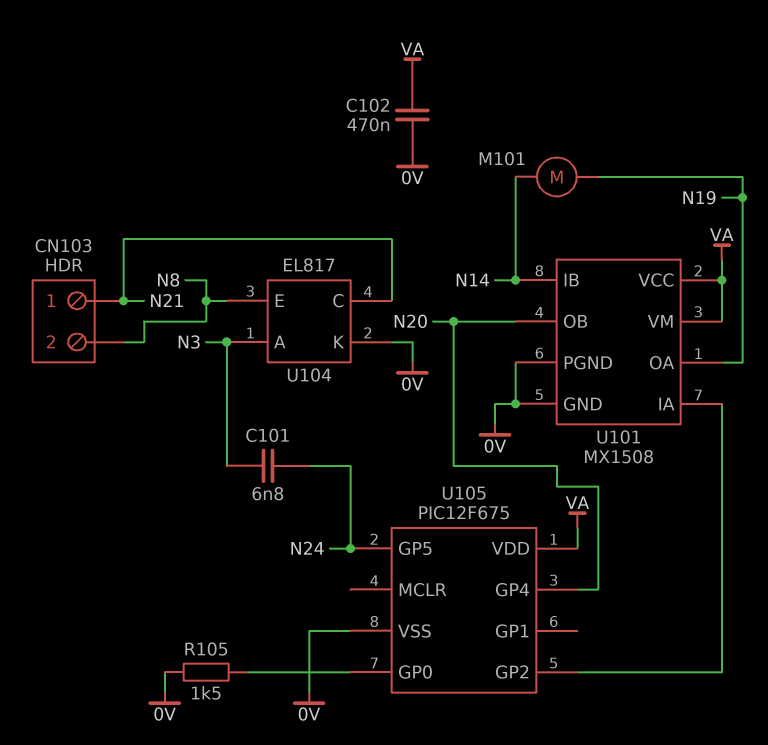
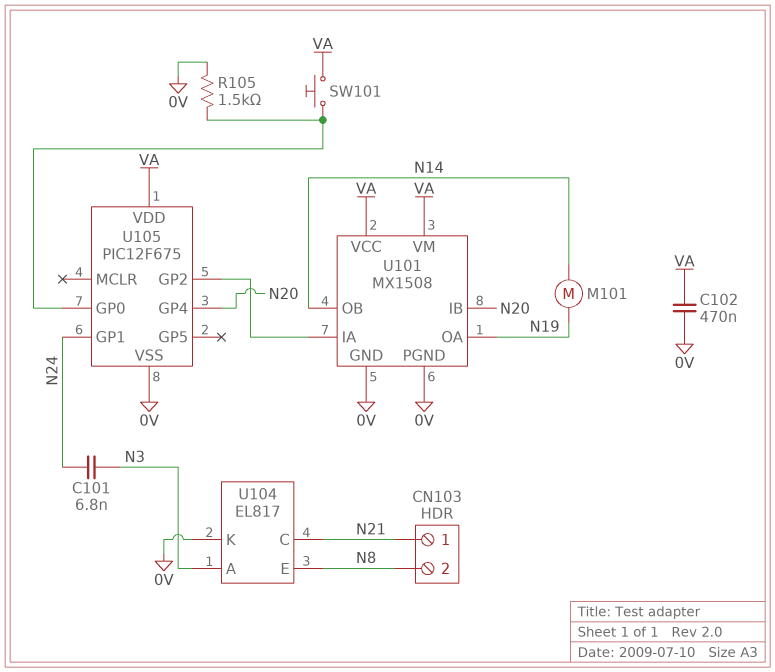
SW101: none -> button (U105/GP0, VA)
U101 pin IB: N14 -> N20
U101 pin OB: N20 -> N14
U105 pin GP1: none -> N24
U105 pin GP5: N24 -> none

